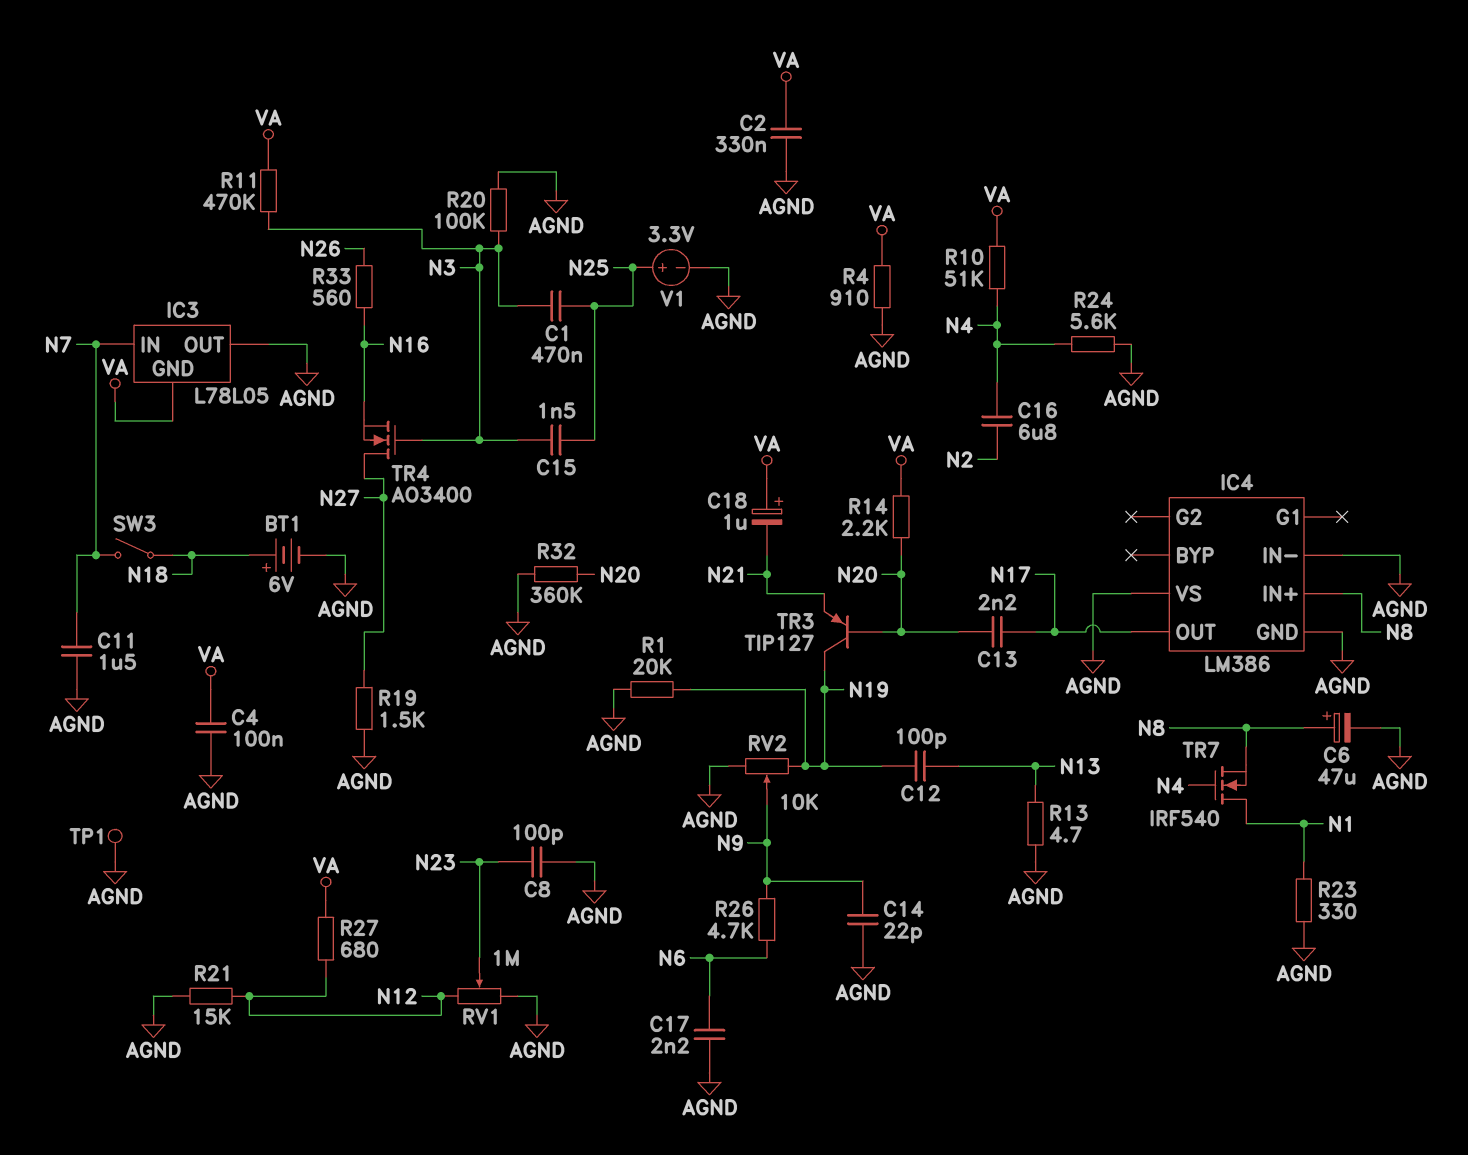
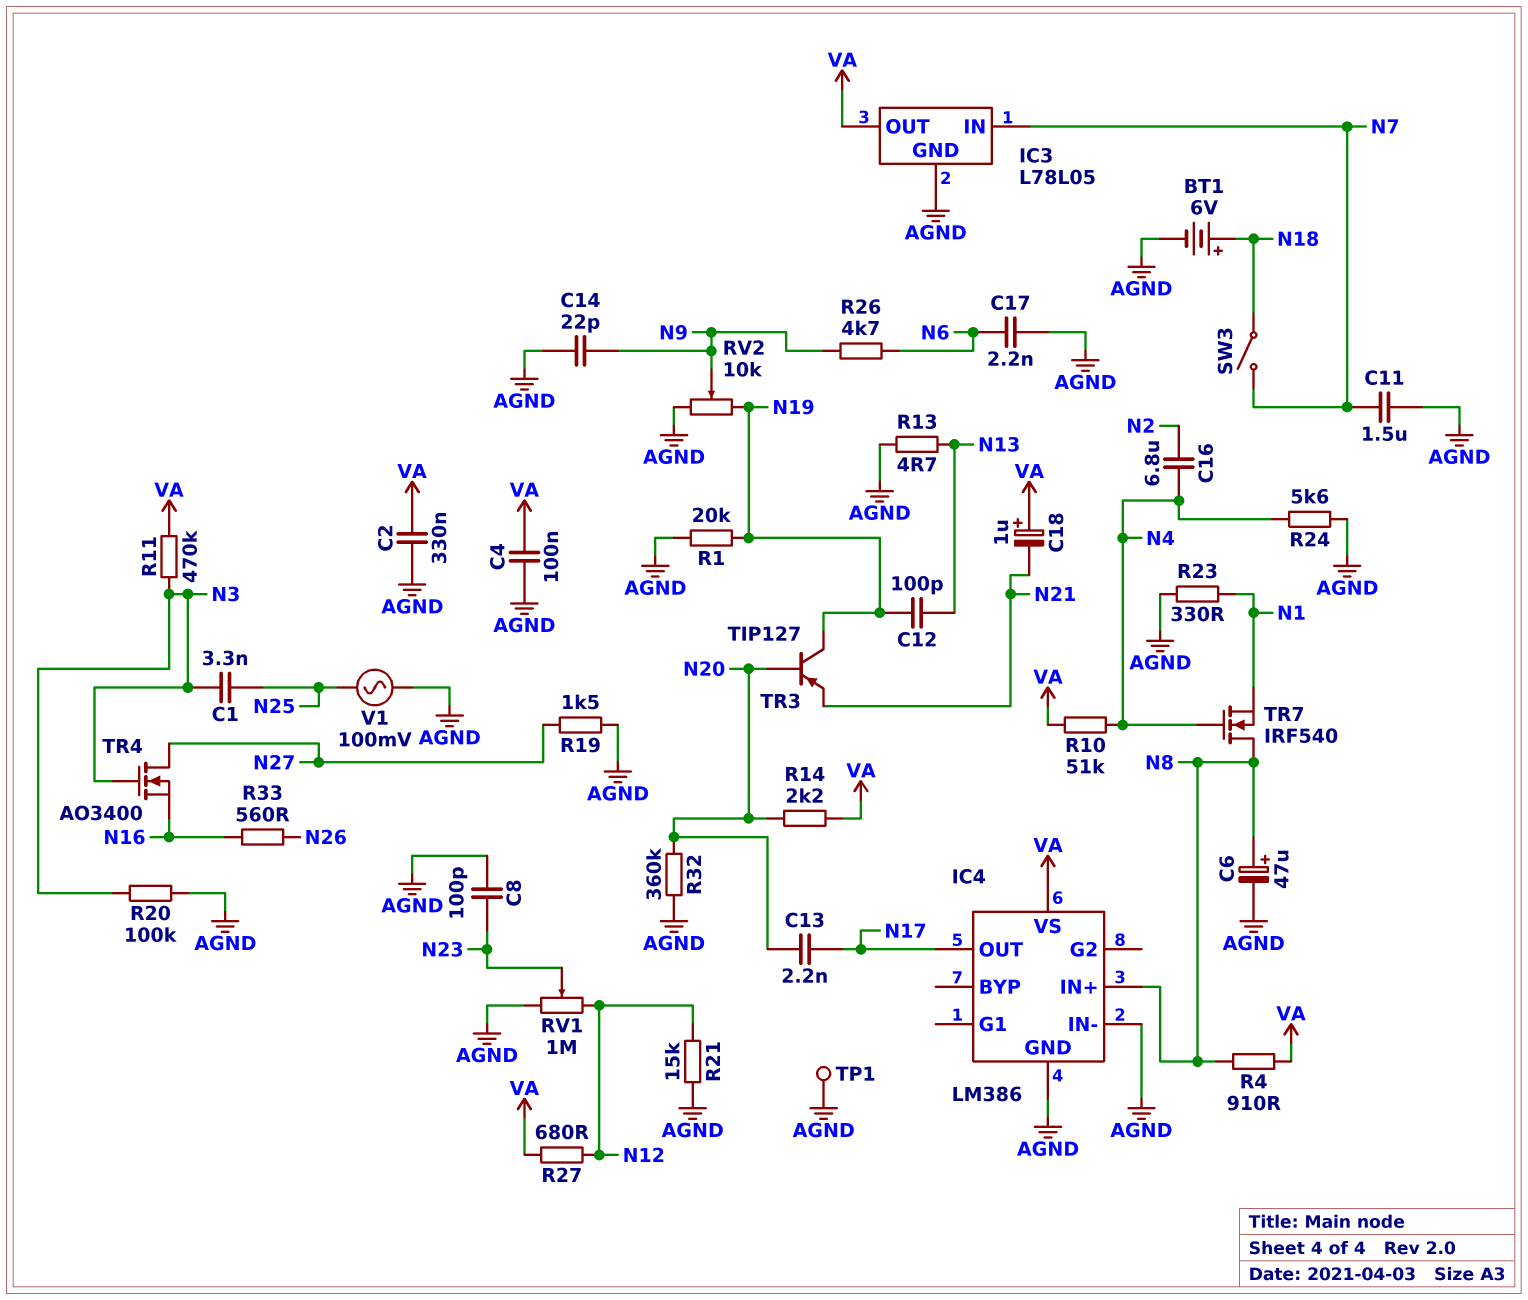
C1: 470nF (N3, N25) -> 3.3nF (N3, N25)
C15: 1.5nF (N3, N25) -> none
IC3 pin GND: VA -> AGND
IC3 pin OUT: AGND -> VA
IC4 pin VS: AGND -> VA
R4: 910 (AGND, VA) -> 910 (N8, VA)
TR7: NMOS IRF540 (G N4, D N1, S N8) -> NMOS IRF540 (G N4, D N8, S N1)
V1: 3.3V (plus N25, minus AGND) -> AC 100mV (AGND, N25)

